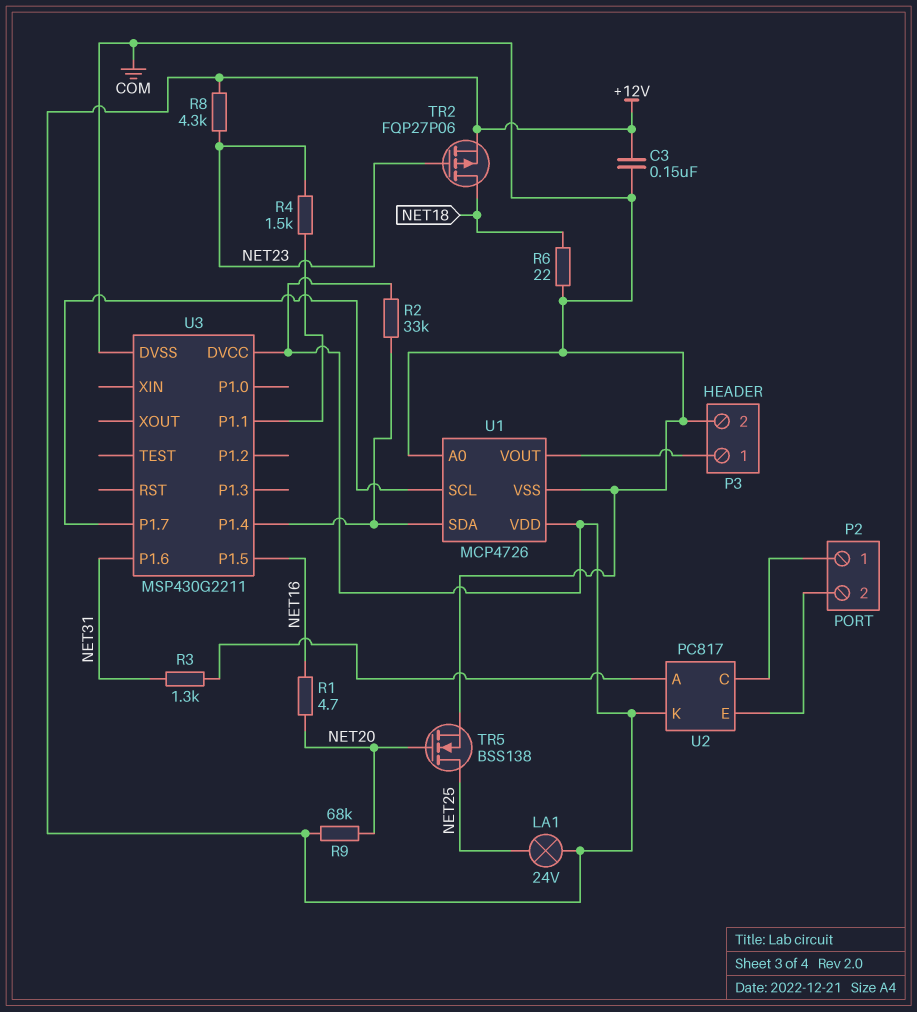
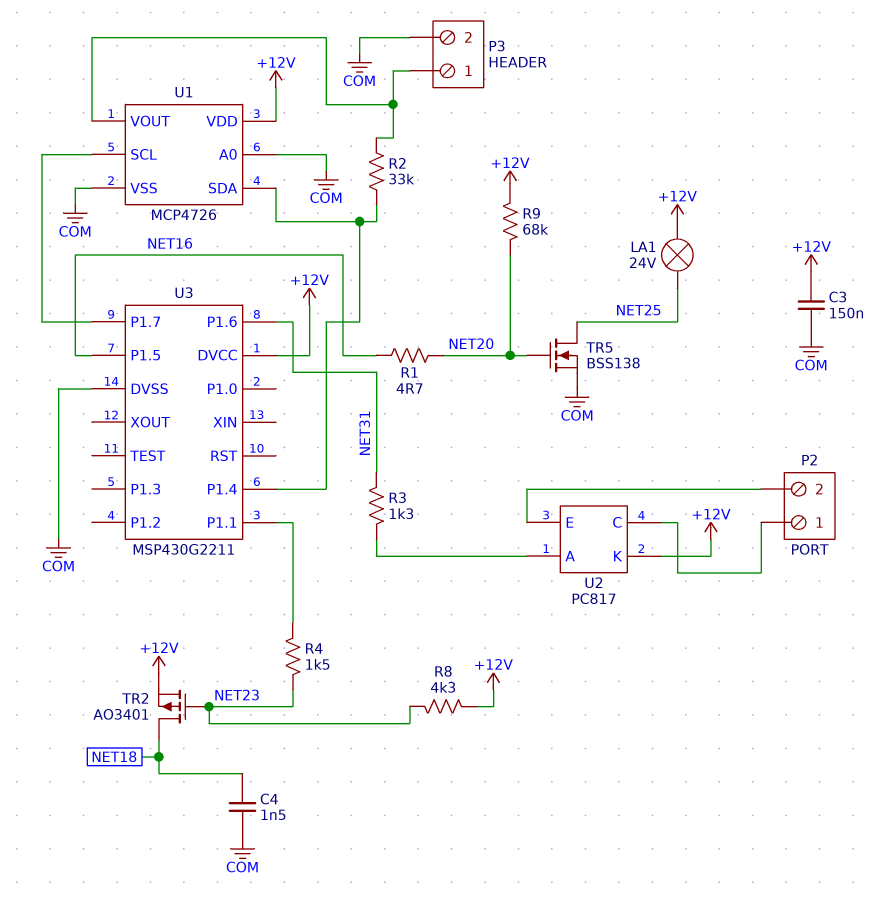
C4: none -> 1.5nF (COM, NET18)
R2: 33k (+12V, U1/SDA) -> 33k (P3/1, U1/SDA)
R6: 22 (COM, NET18) -> none
TR2: PMOS FQP27P06 (G NET23, D NET18, S +12V) -> PMOS AO3401 (G NET23, D NET18, S +12V)

